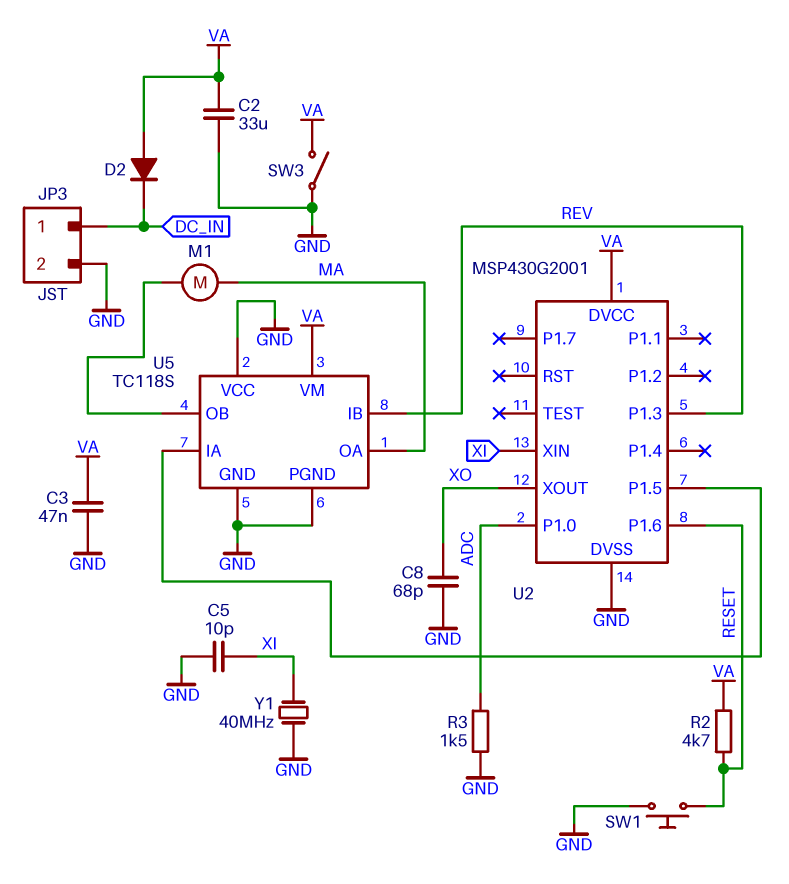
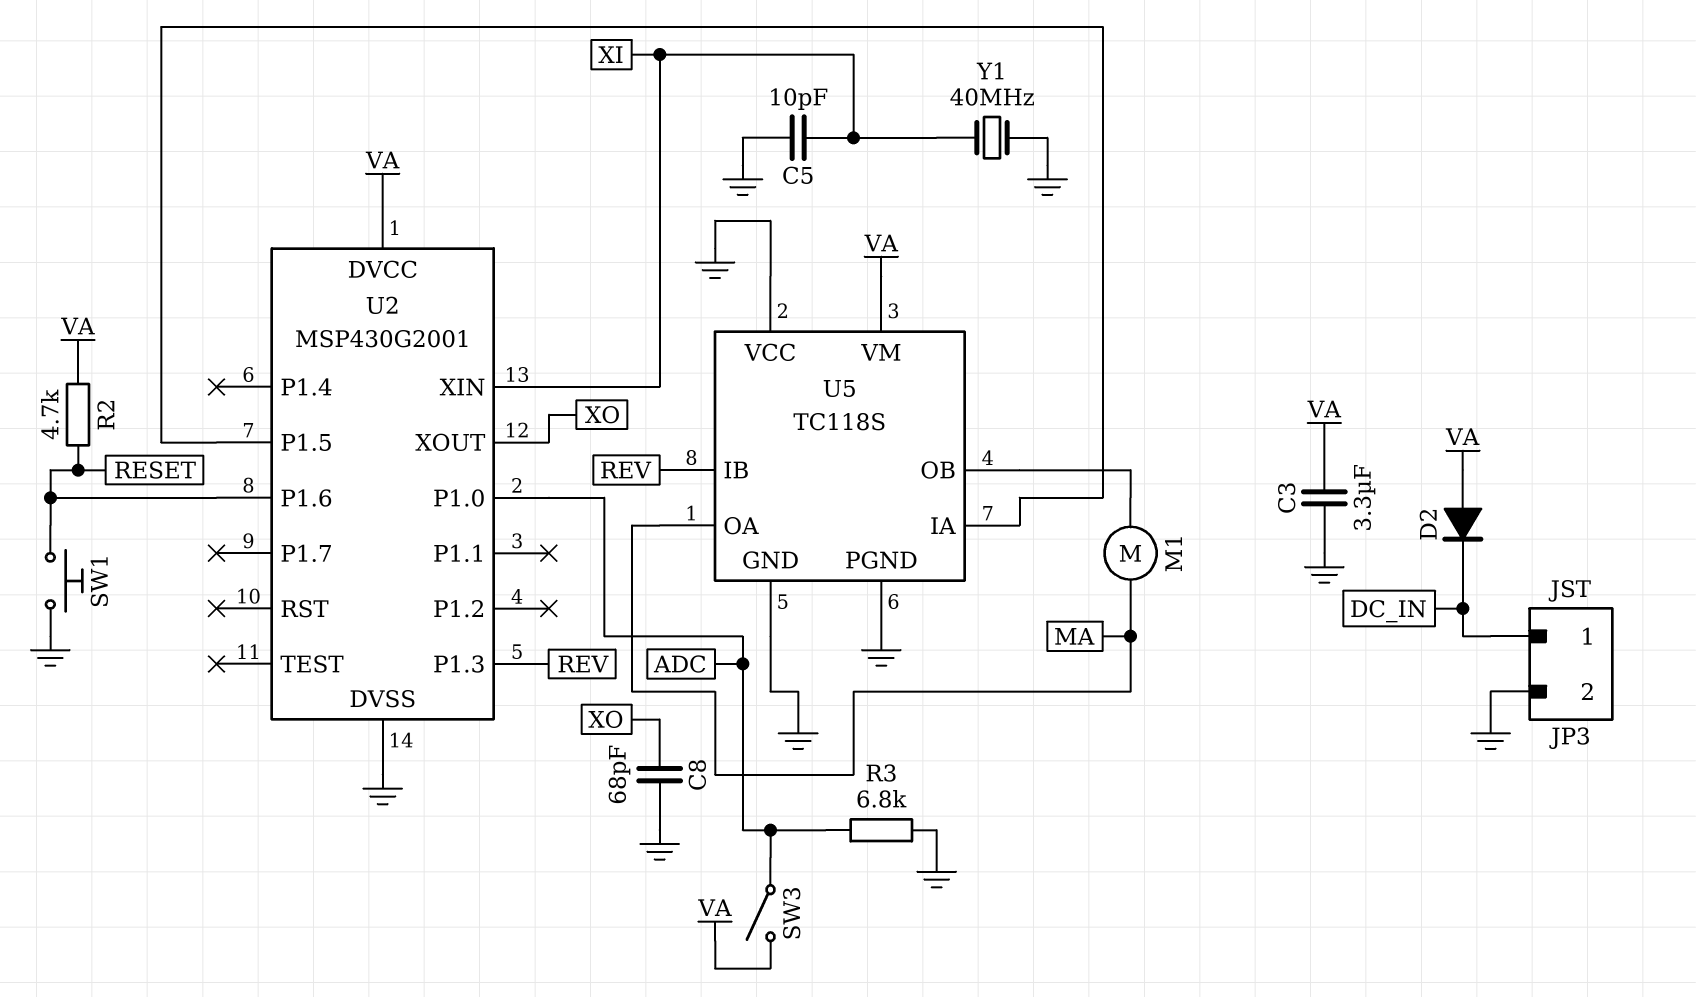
C2: 33uF (GND, VA) -> none
C3: 47nF (GND, VA) -> 3.3uF (GND, VA)
R3: 1.5k (ADC, GND) -> 6.8k (ADC, GND)
SW3: switch (GND, VA) -> switch (ADC, VA)

